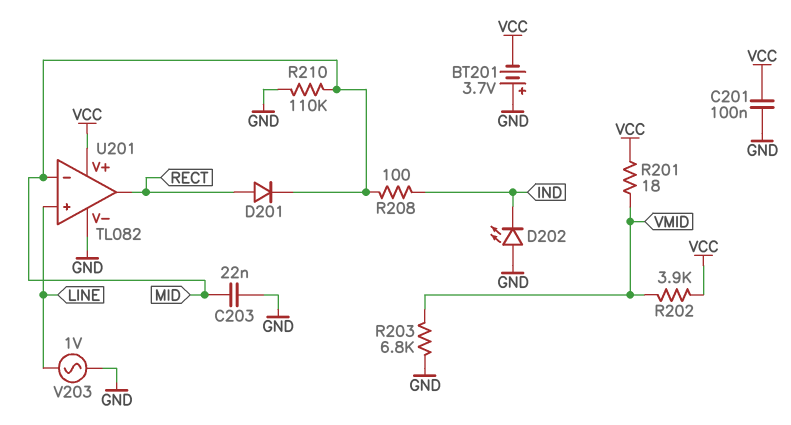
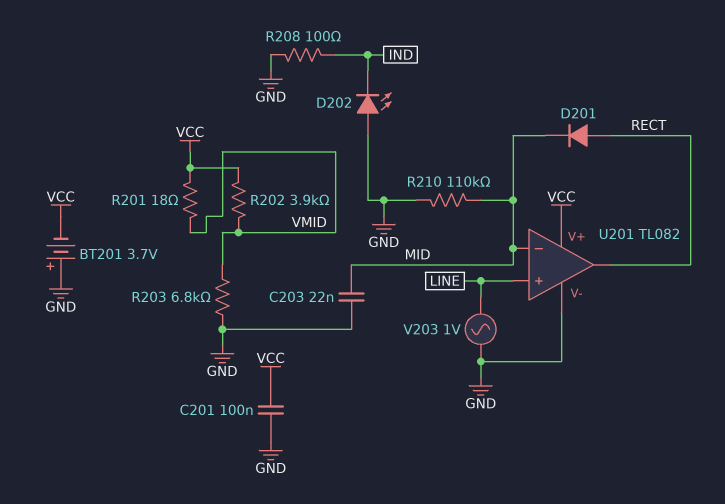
R208: 100 (IND, MID) -> 100 (GND, IND)

